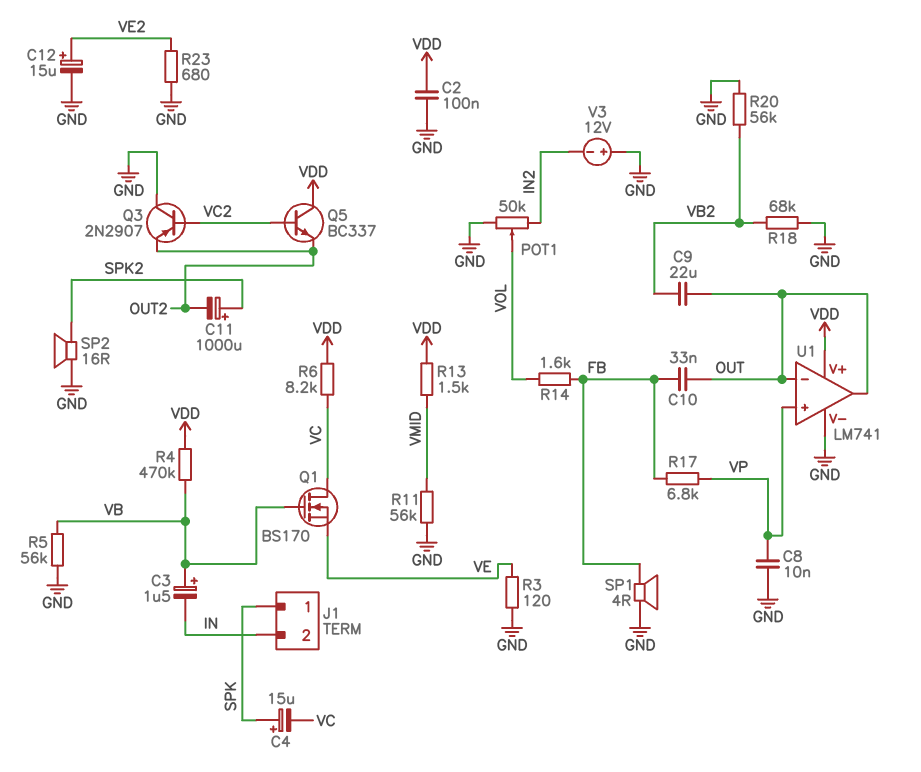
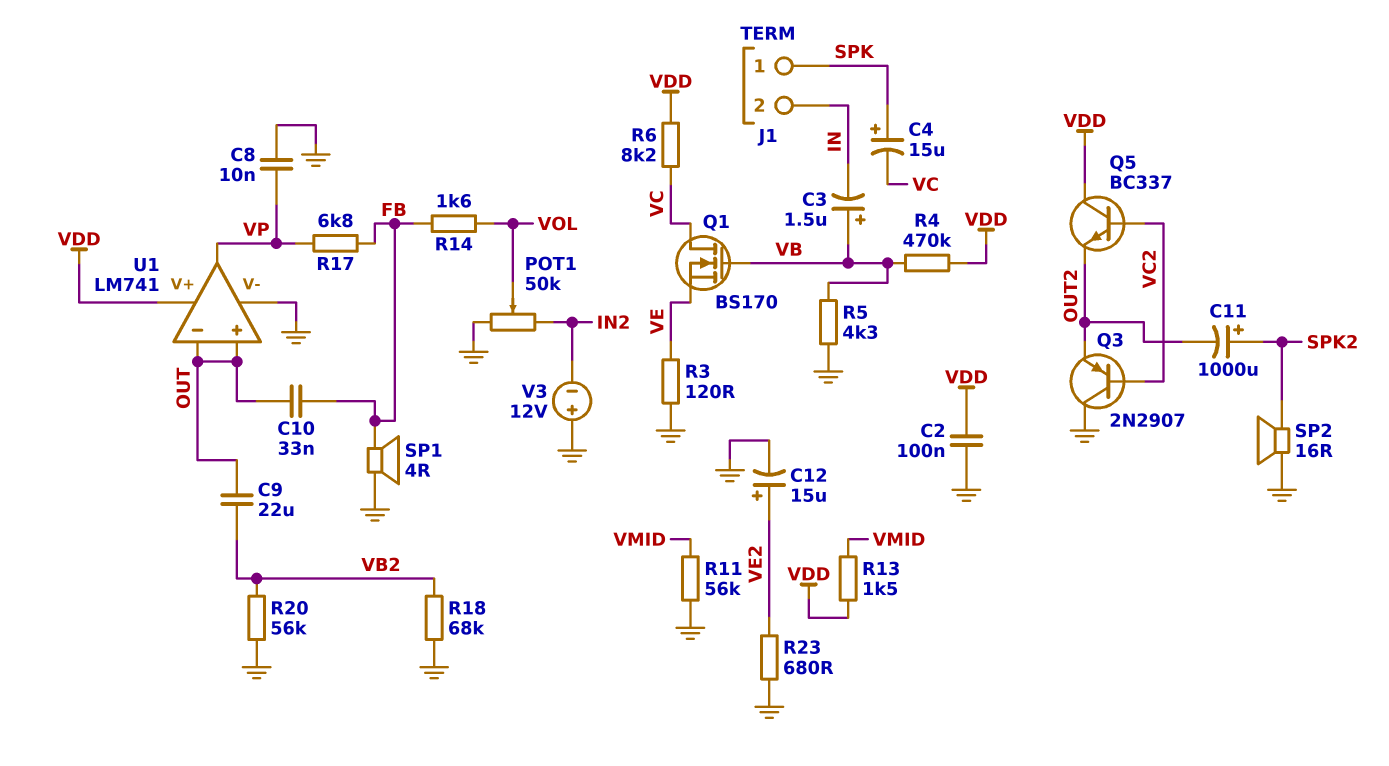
R5: 56k (GND, VB) -> 4.3k (GND, VB)
U1 pin in+: VP -> OUT
U1 pin out: OUT -> VP

